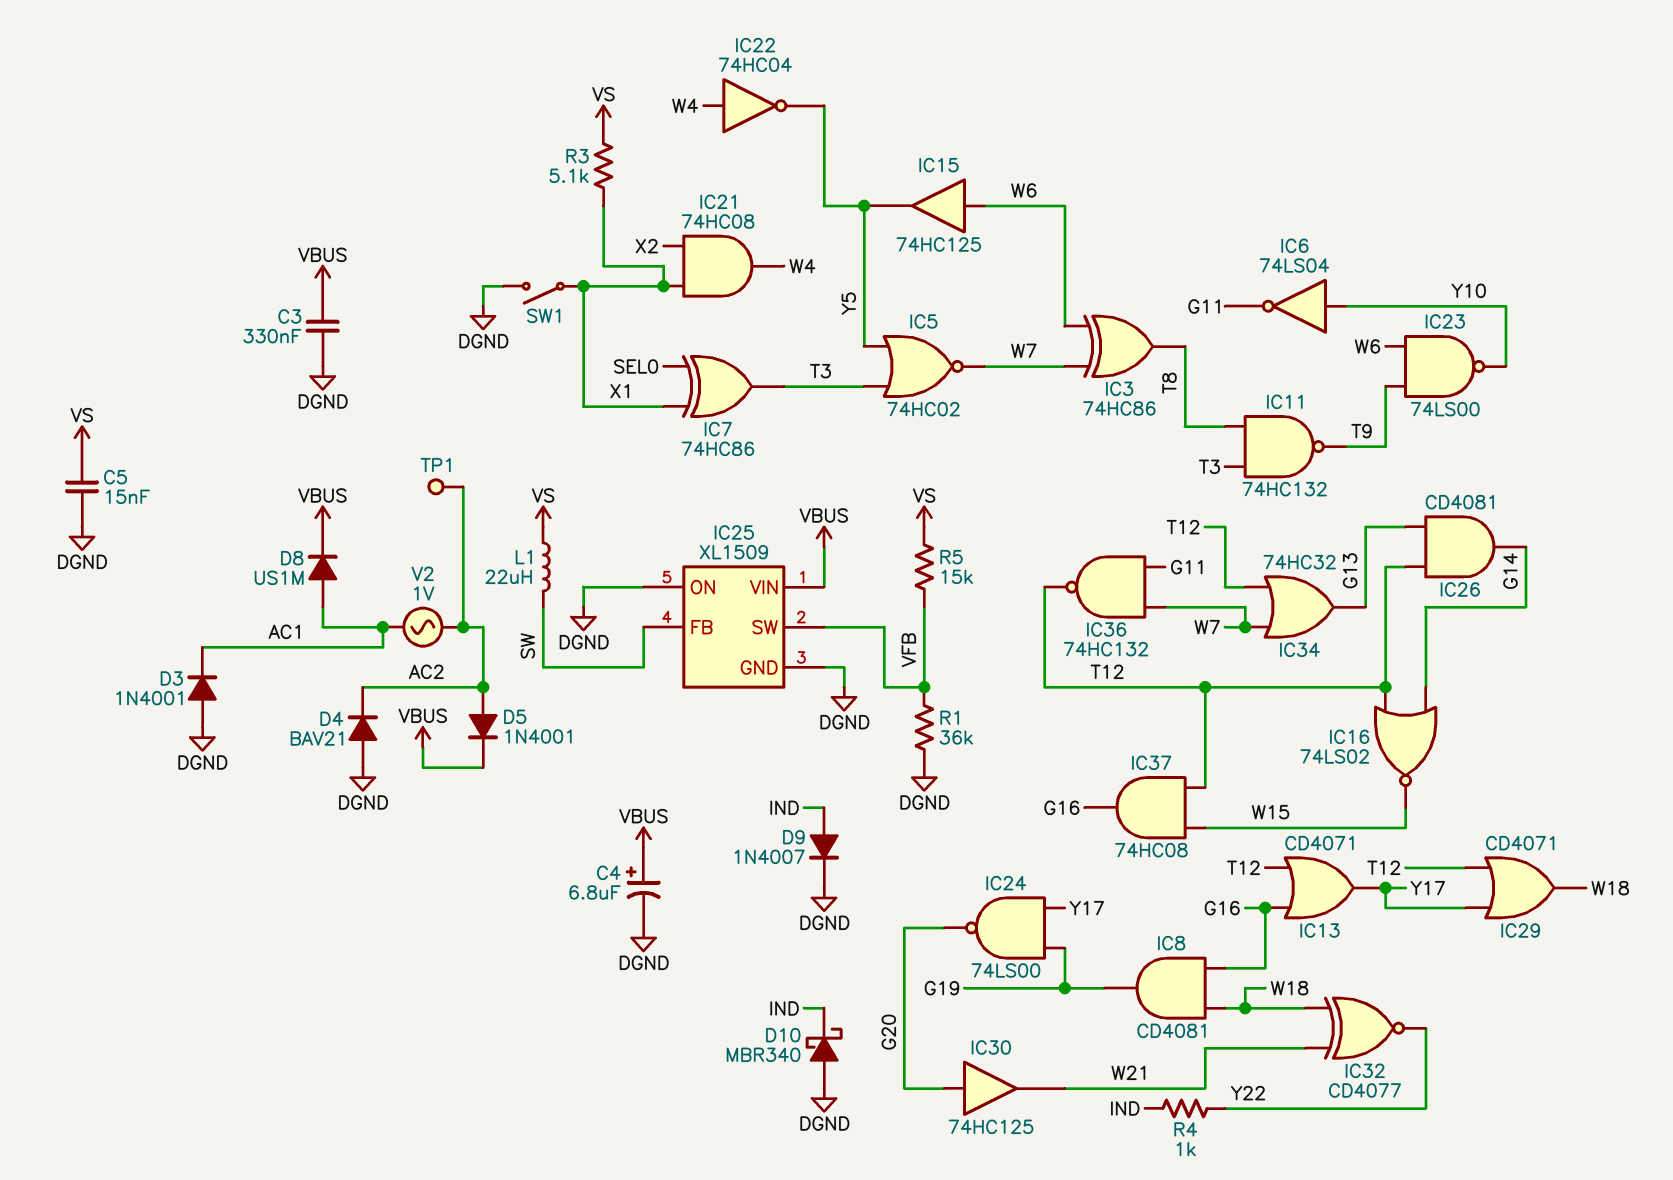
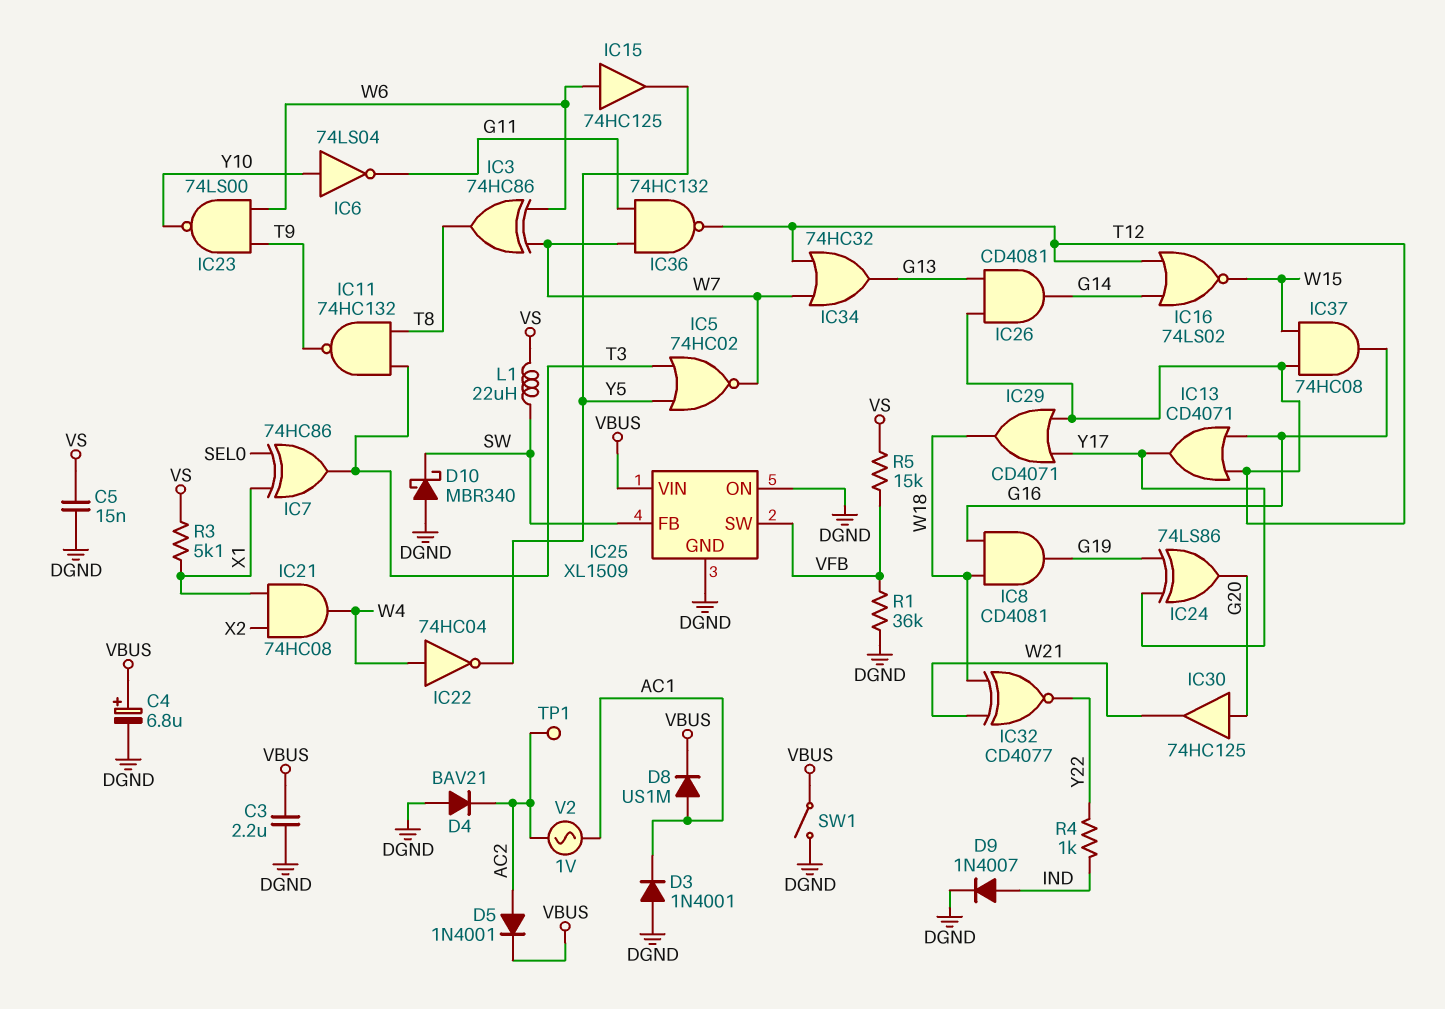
C3: 330nF (DGND, VBUS) -> 2.2uF (DGND, VBUS)
D10: schottky MBR340 (A DGND, K IND) -> schottky MBR340 (A DGND, K SW)
IC24: NAND 74LS00 (in G19, in Y17, out G20) -> XOR 74LS86 (in G19, in Y17, out G20)
SW1: switch (DGND, X1) -> switch (DGND, VBUS)

